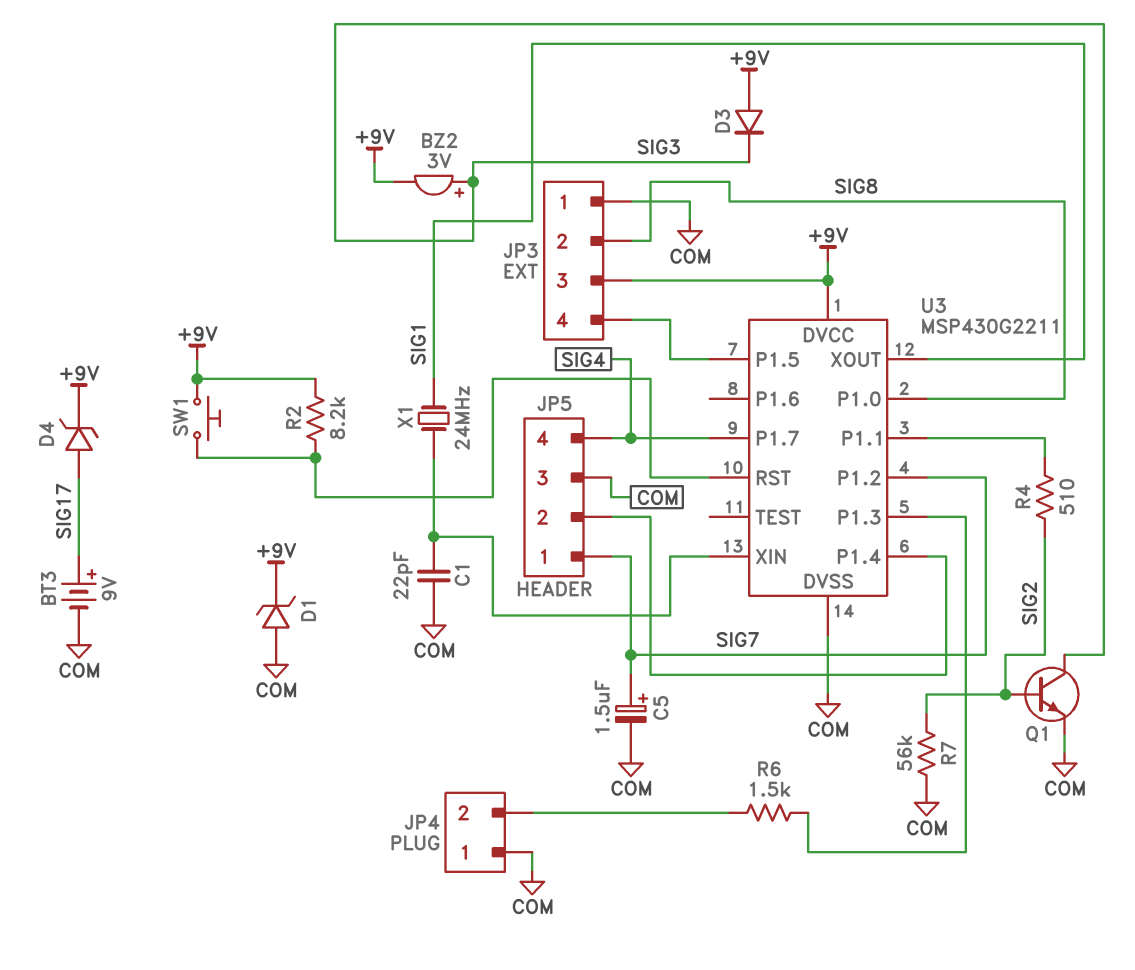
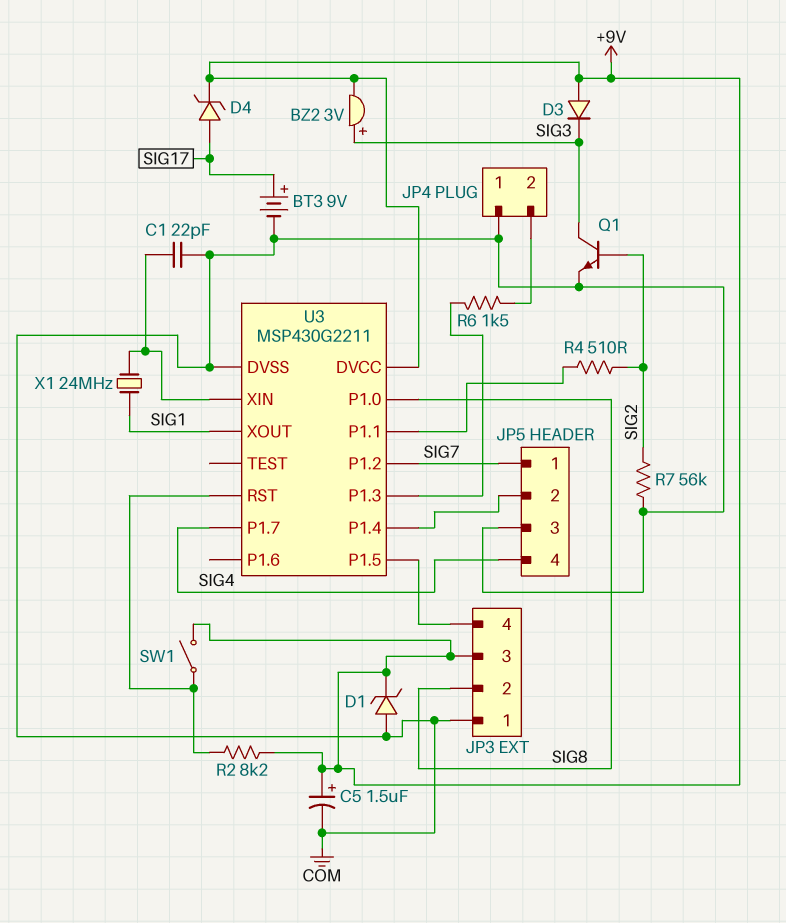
C5: 1.5uF (plus SIG7, minus COM) -> 1.5uF (plus +9V, minus COM)
SW1: button (+9V, U3/RST) -> switch (+9V, U3/RST)

